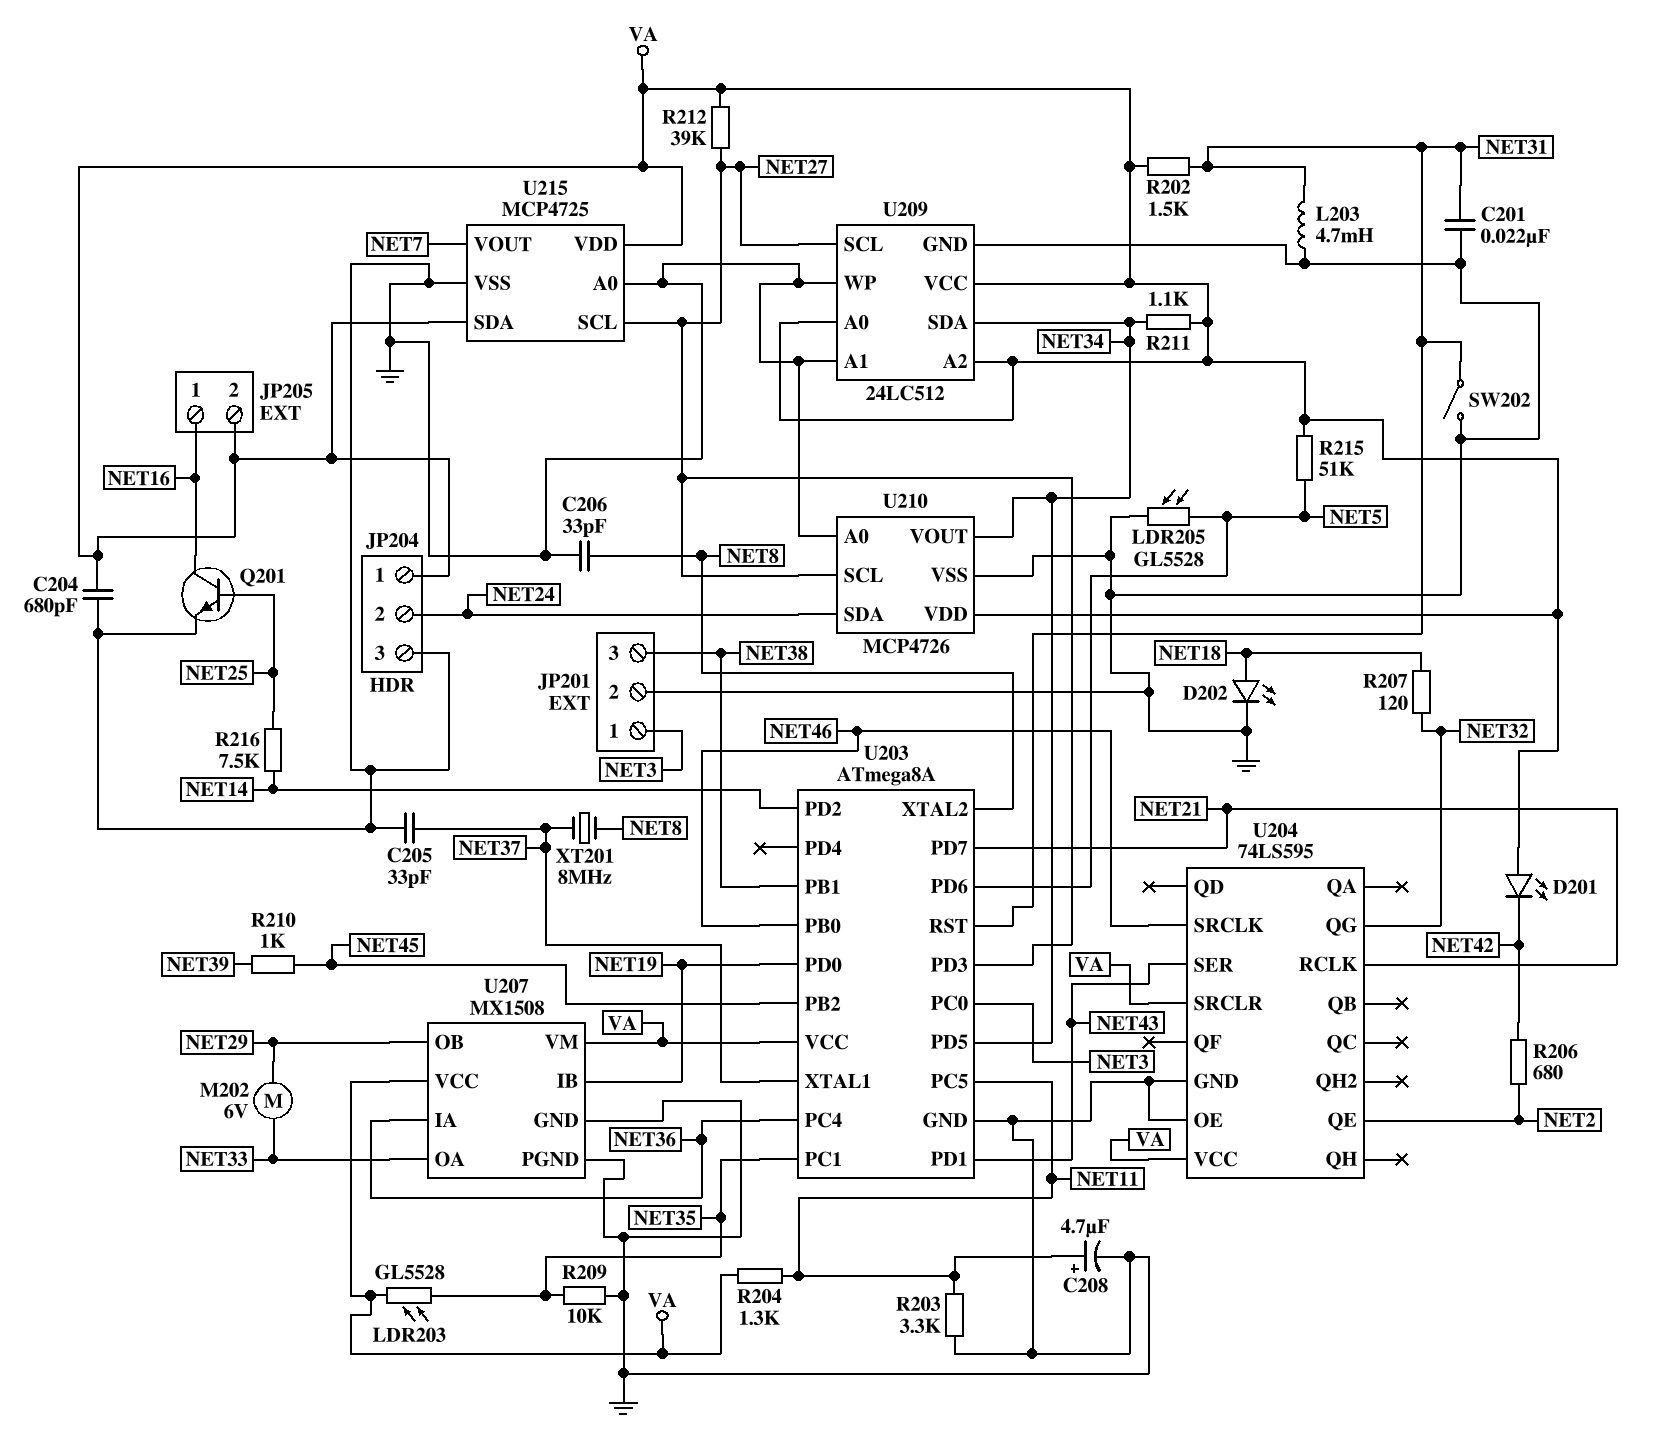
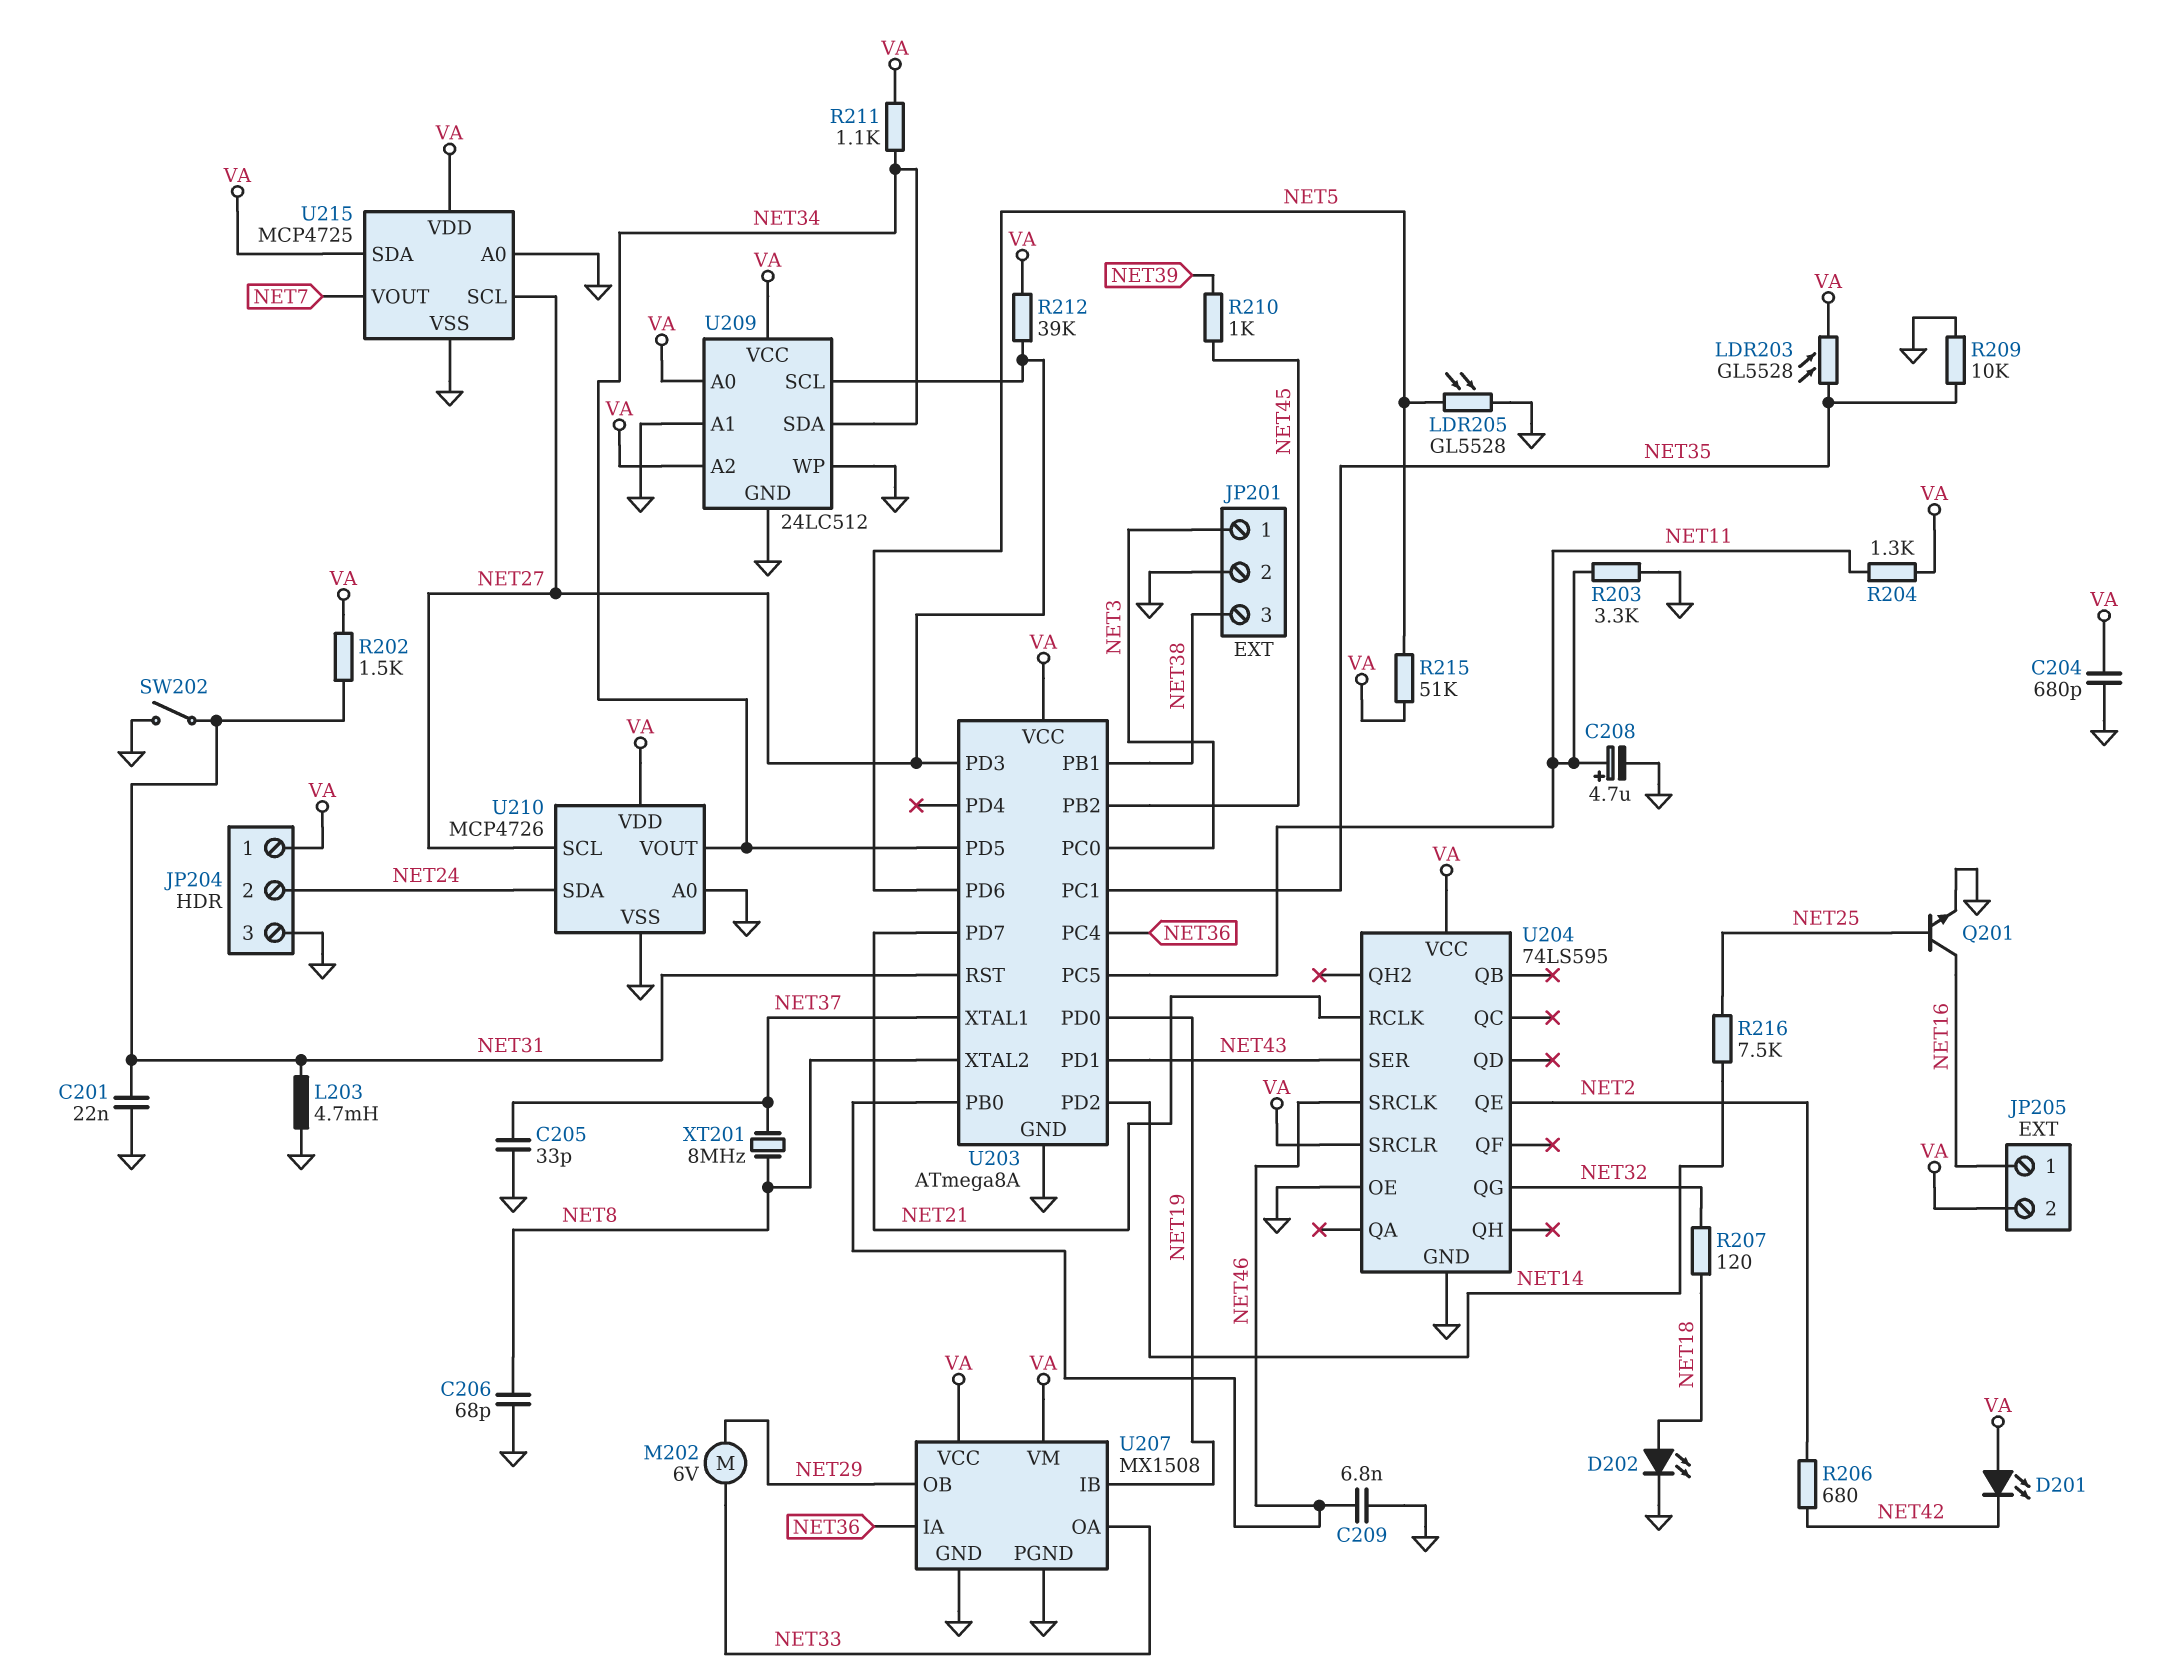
C206: 33pF (GND, NET8) -> 68pF (GND, NET8)
C209: none -> 6.8nF (GND, NET46)

